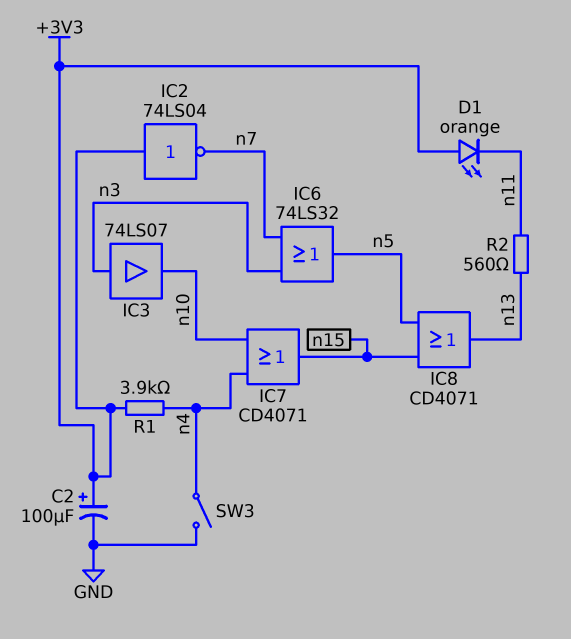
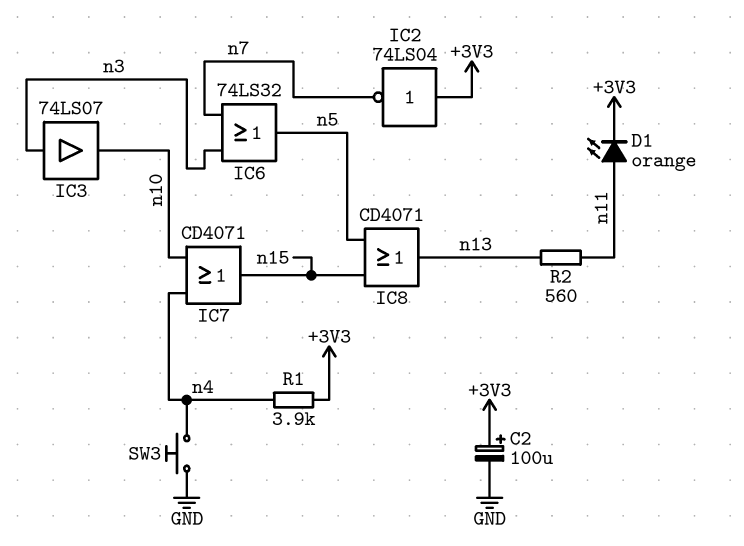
D1: LED orange (A +3V3, K n11) -> LED orange (A n11, K +3V3)
SW3: switch (GND, n4) -> button (GND, n4)

